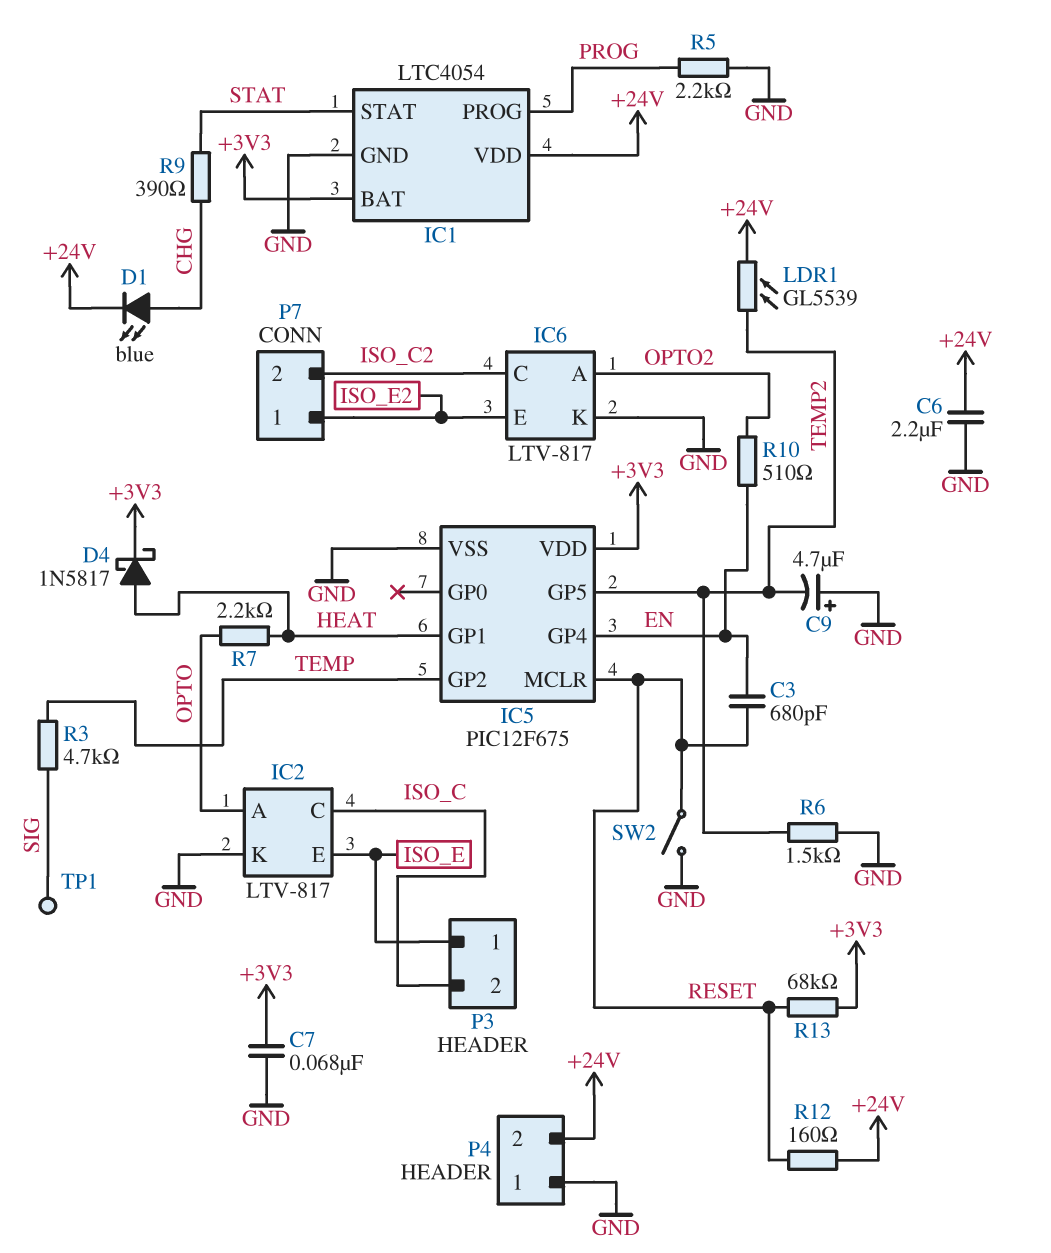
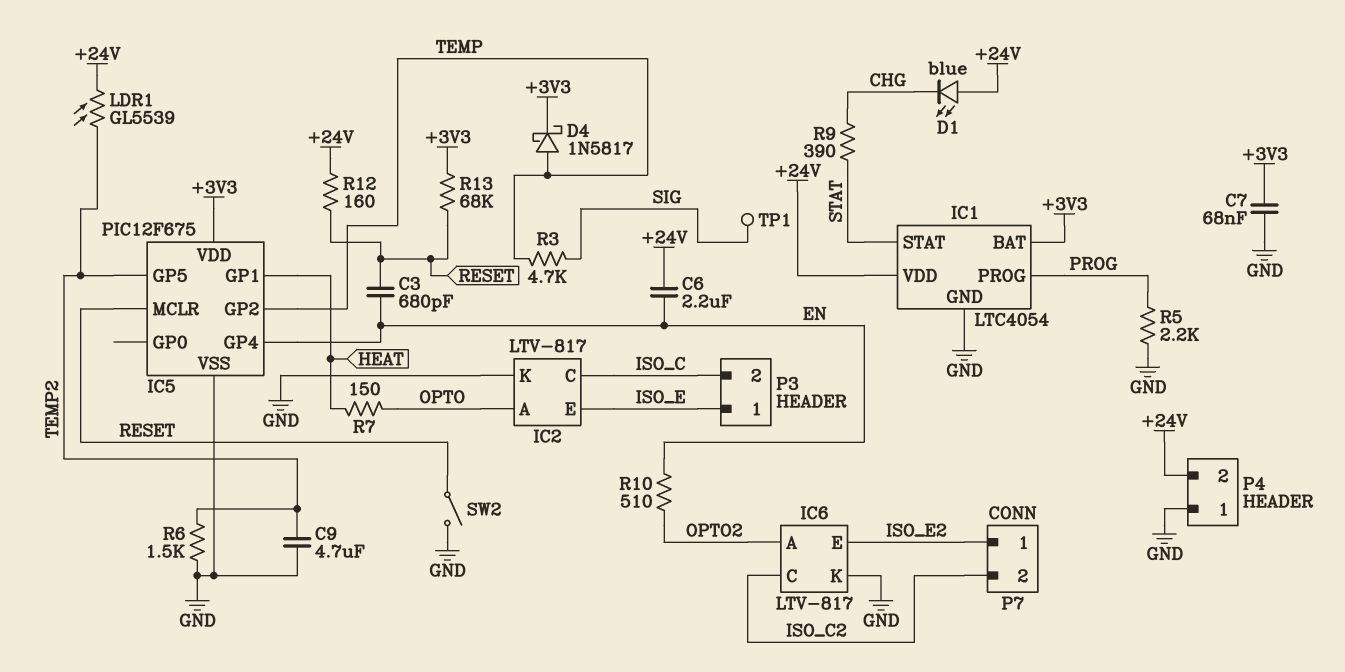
C6: 2.2uF (+24V, GND) -> 2.2uF (+24V, EN)
C9: 4.7uF (plus GND, minus TEMP2) -> 4.7uF (GND, TEMP2)
D1: LED blue (A CHG, K +24V) -> LED blue (A +24V, K CHG)
D4: schottky 1N5817 (A HEAT, K +3V3) -> schottky 1N5817 (A TEMP, K +3V3)
R7: 2.2k (HEAT, OPTO) -> 150 (HEAT, OPTO)

